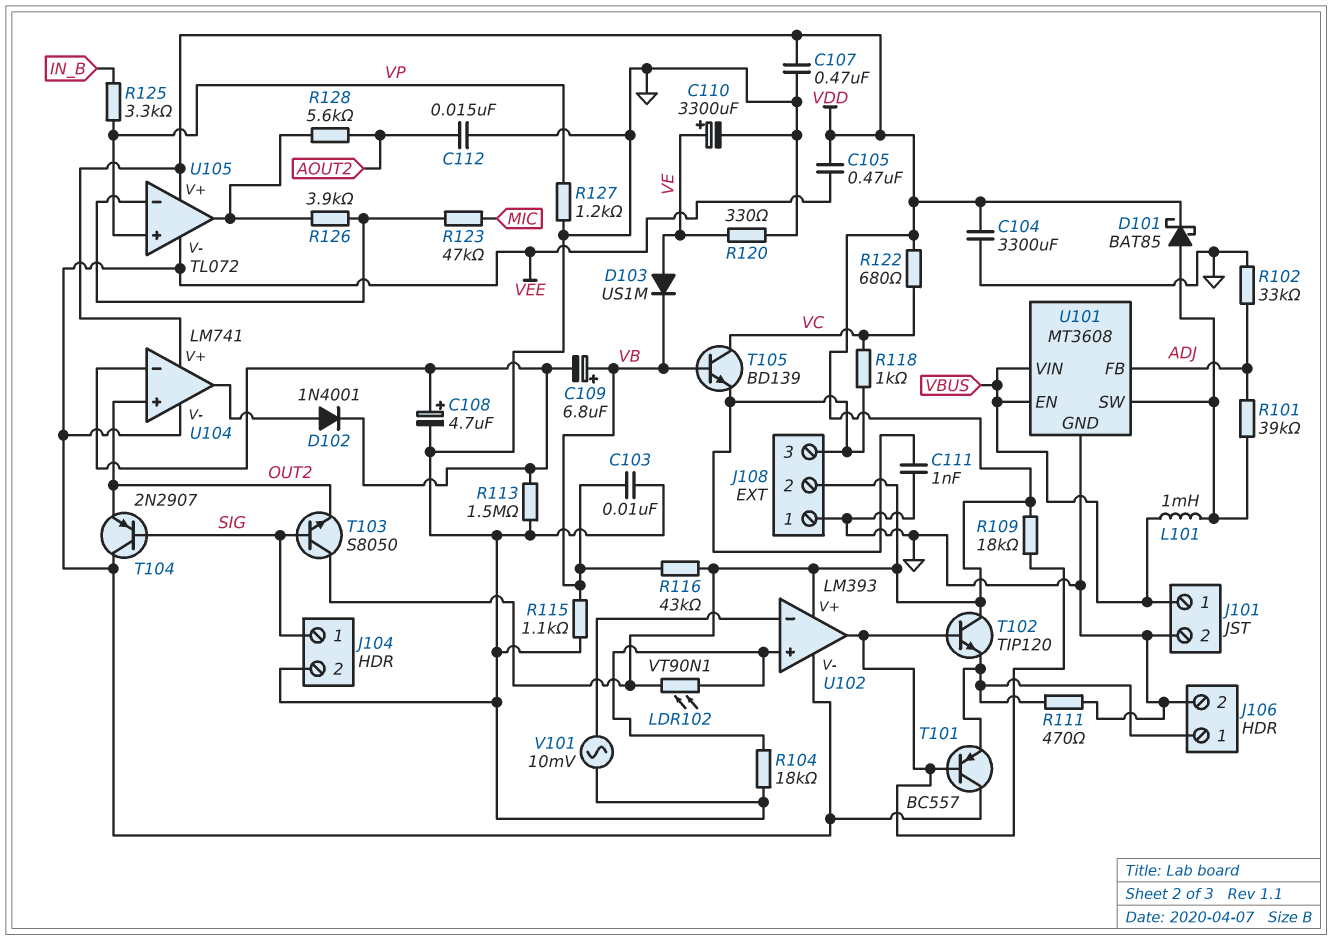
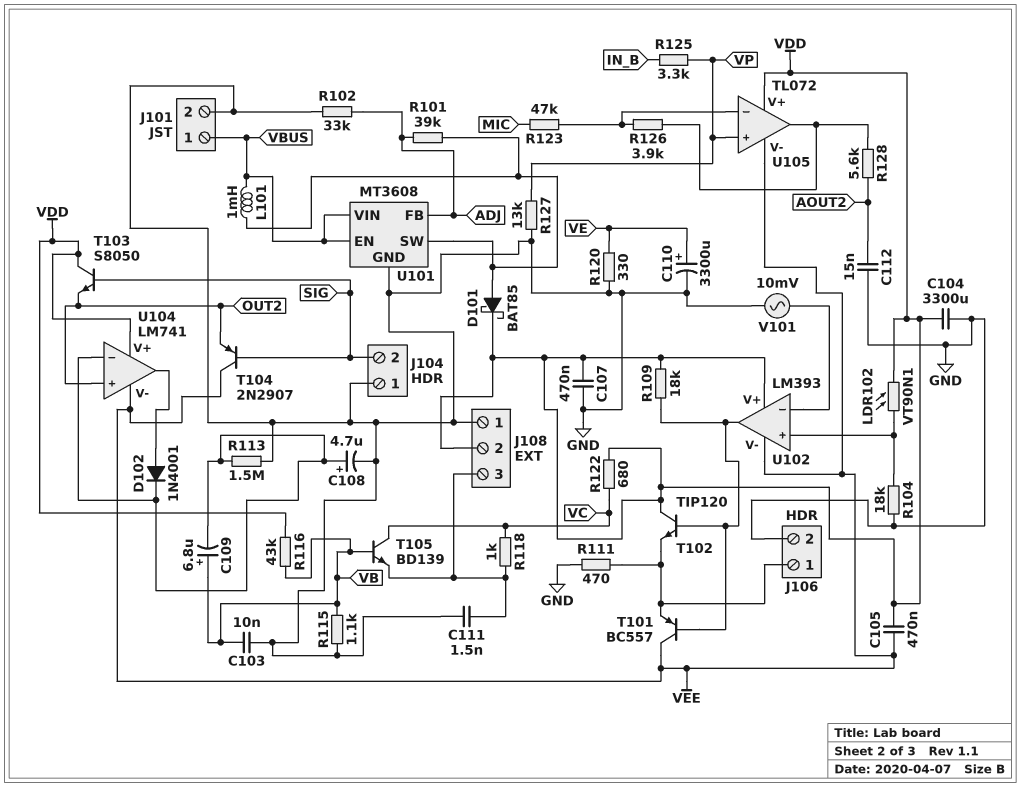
C111: 1nF (GND, J108/3) -> 1.5nF (GND, J108/3)
D103: diode US1M (A VE, K VB) -> none
J104 pin 1: SIG -> GND
J104 pin 2: GND -> SIG
R127: 1.2k (GND, VP) -> 13k (GND, VP)

